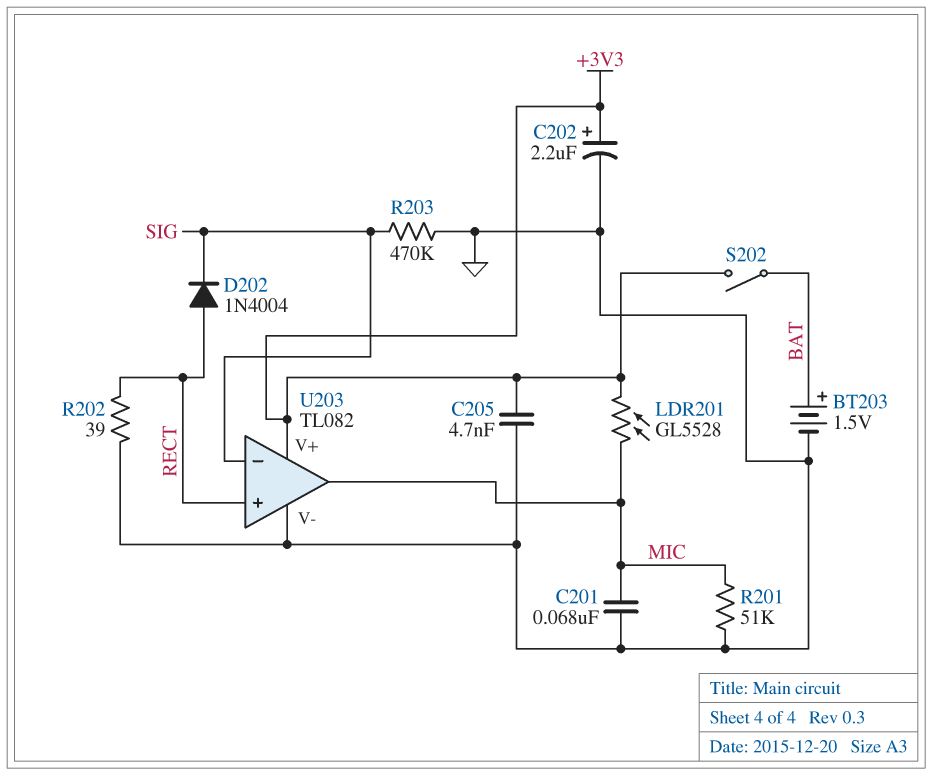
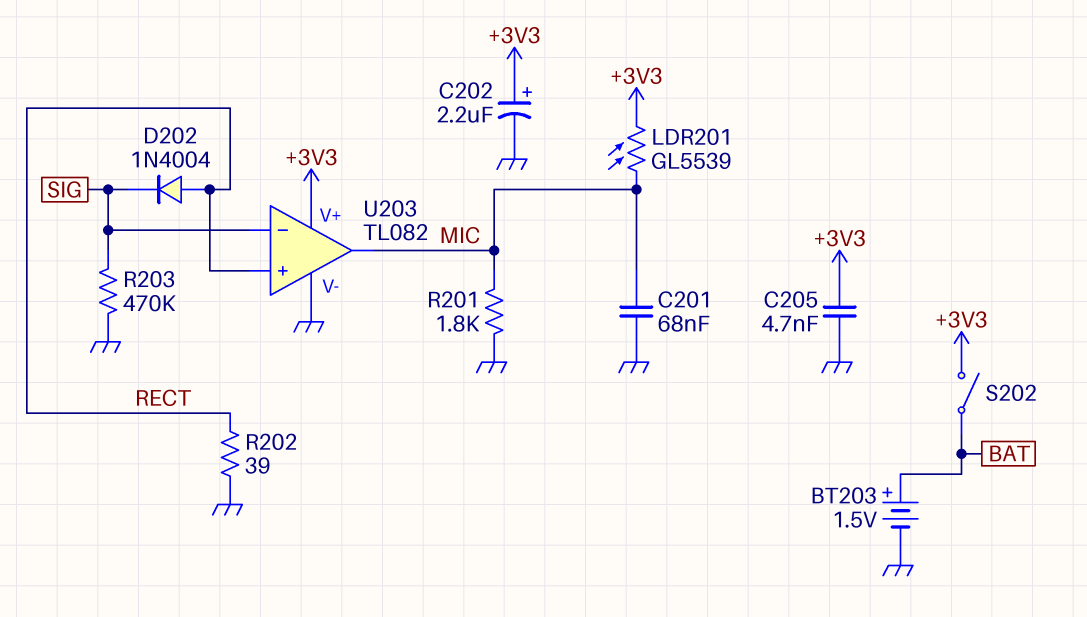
LDR201: GL5528 (+3V3, MIC) -> GL5539 (+3V3, MIC)
R201: 51k (GND, MIC) -> 1.8k (GND, MIC)

